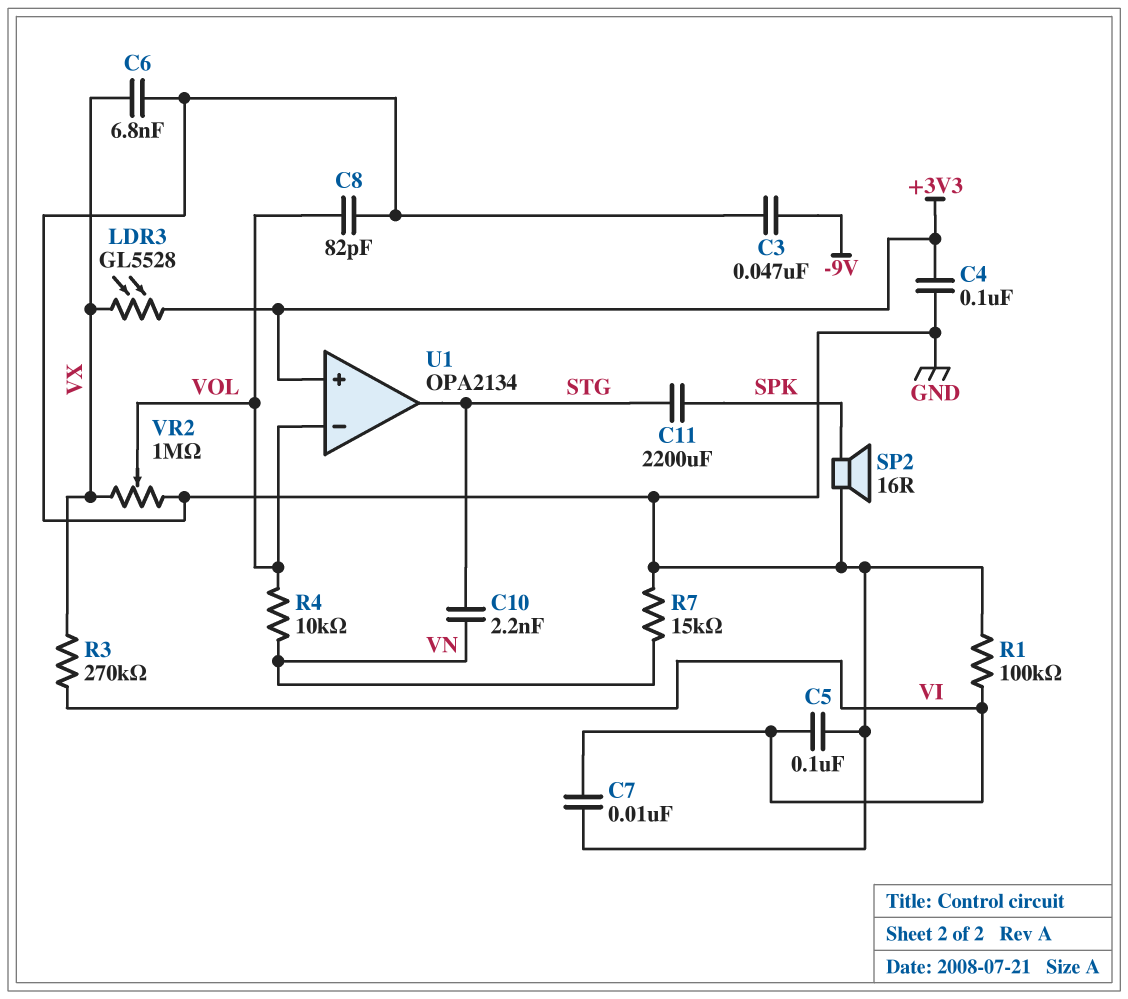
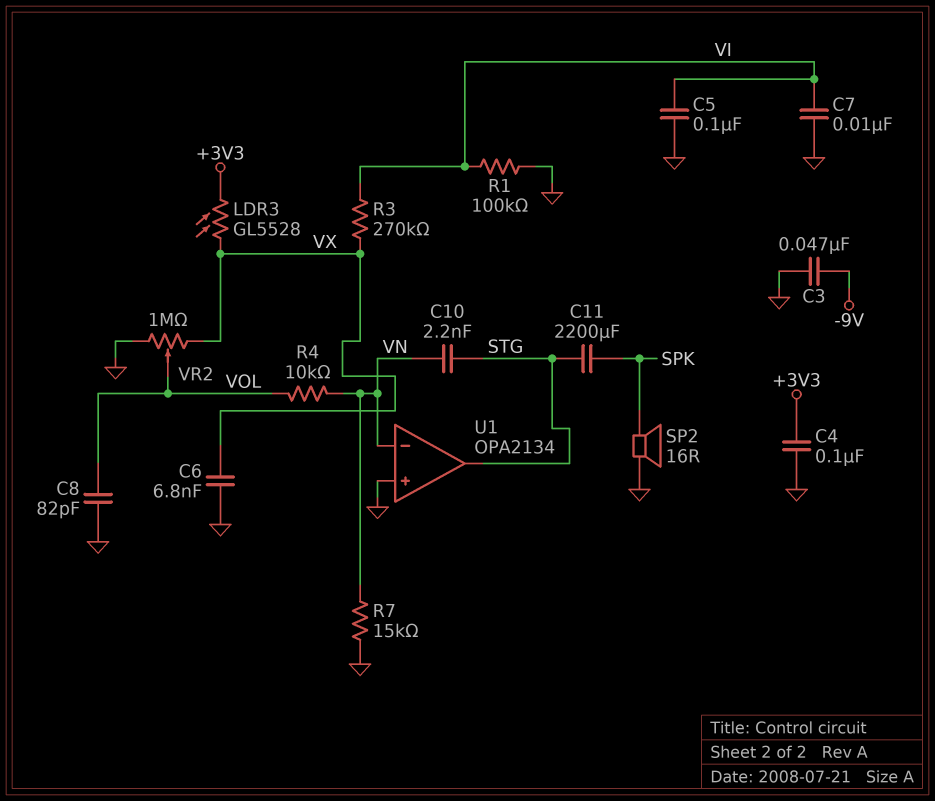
U1 pin in+: +3V3 -> GND
U1 pin in-: VOL -> VN

